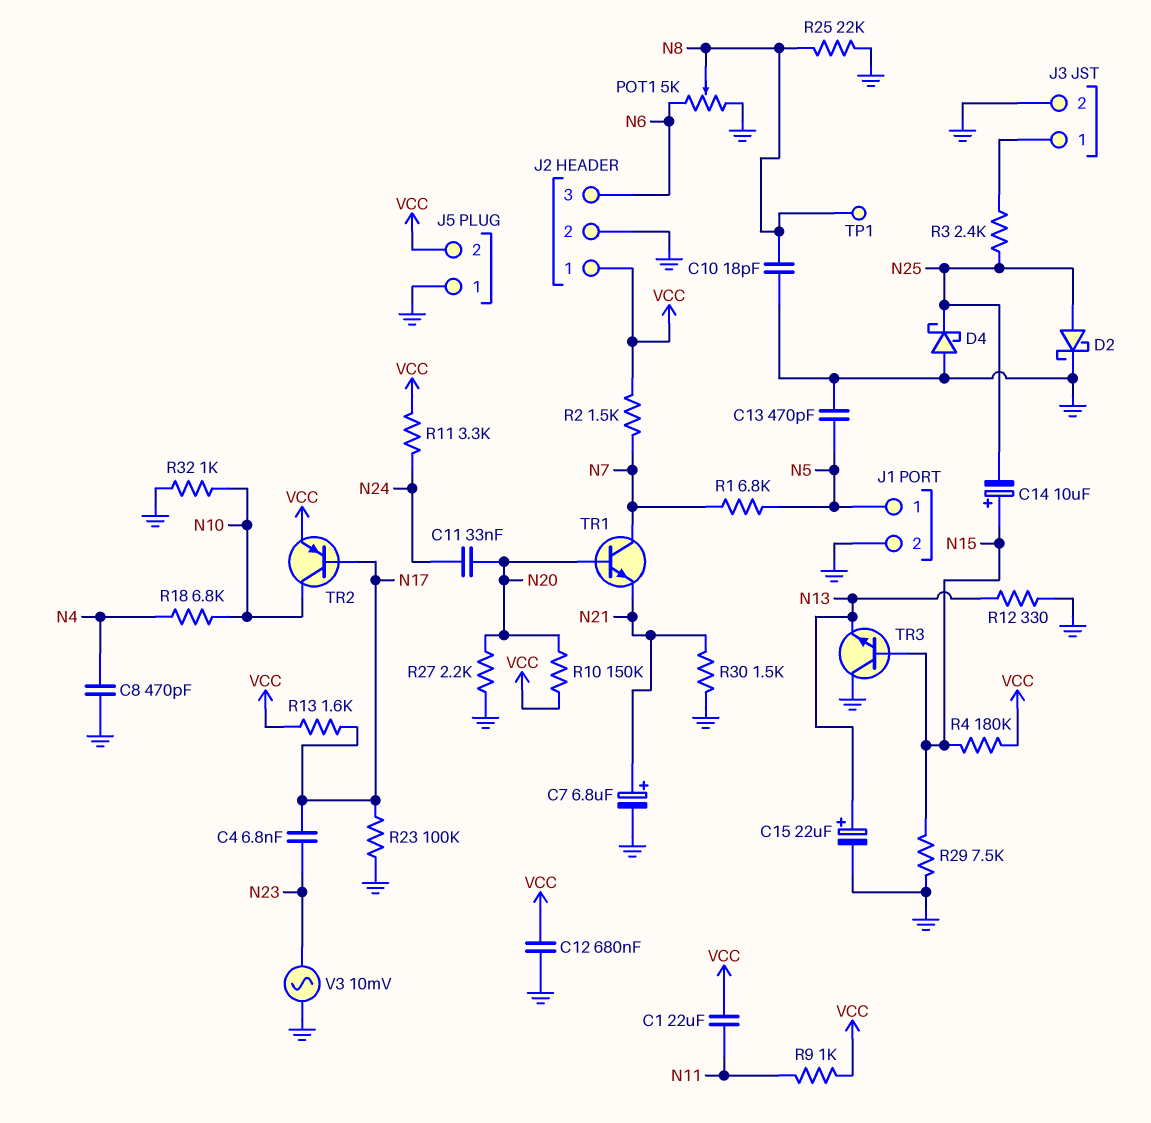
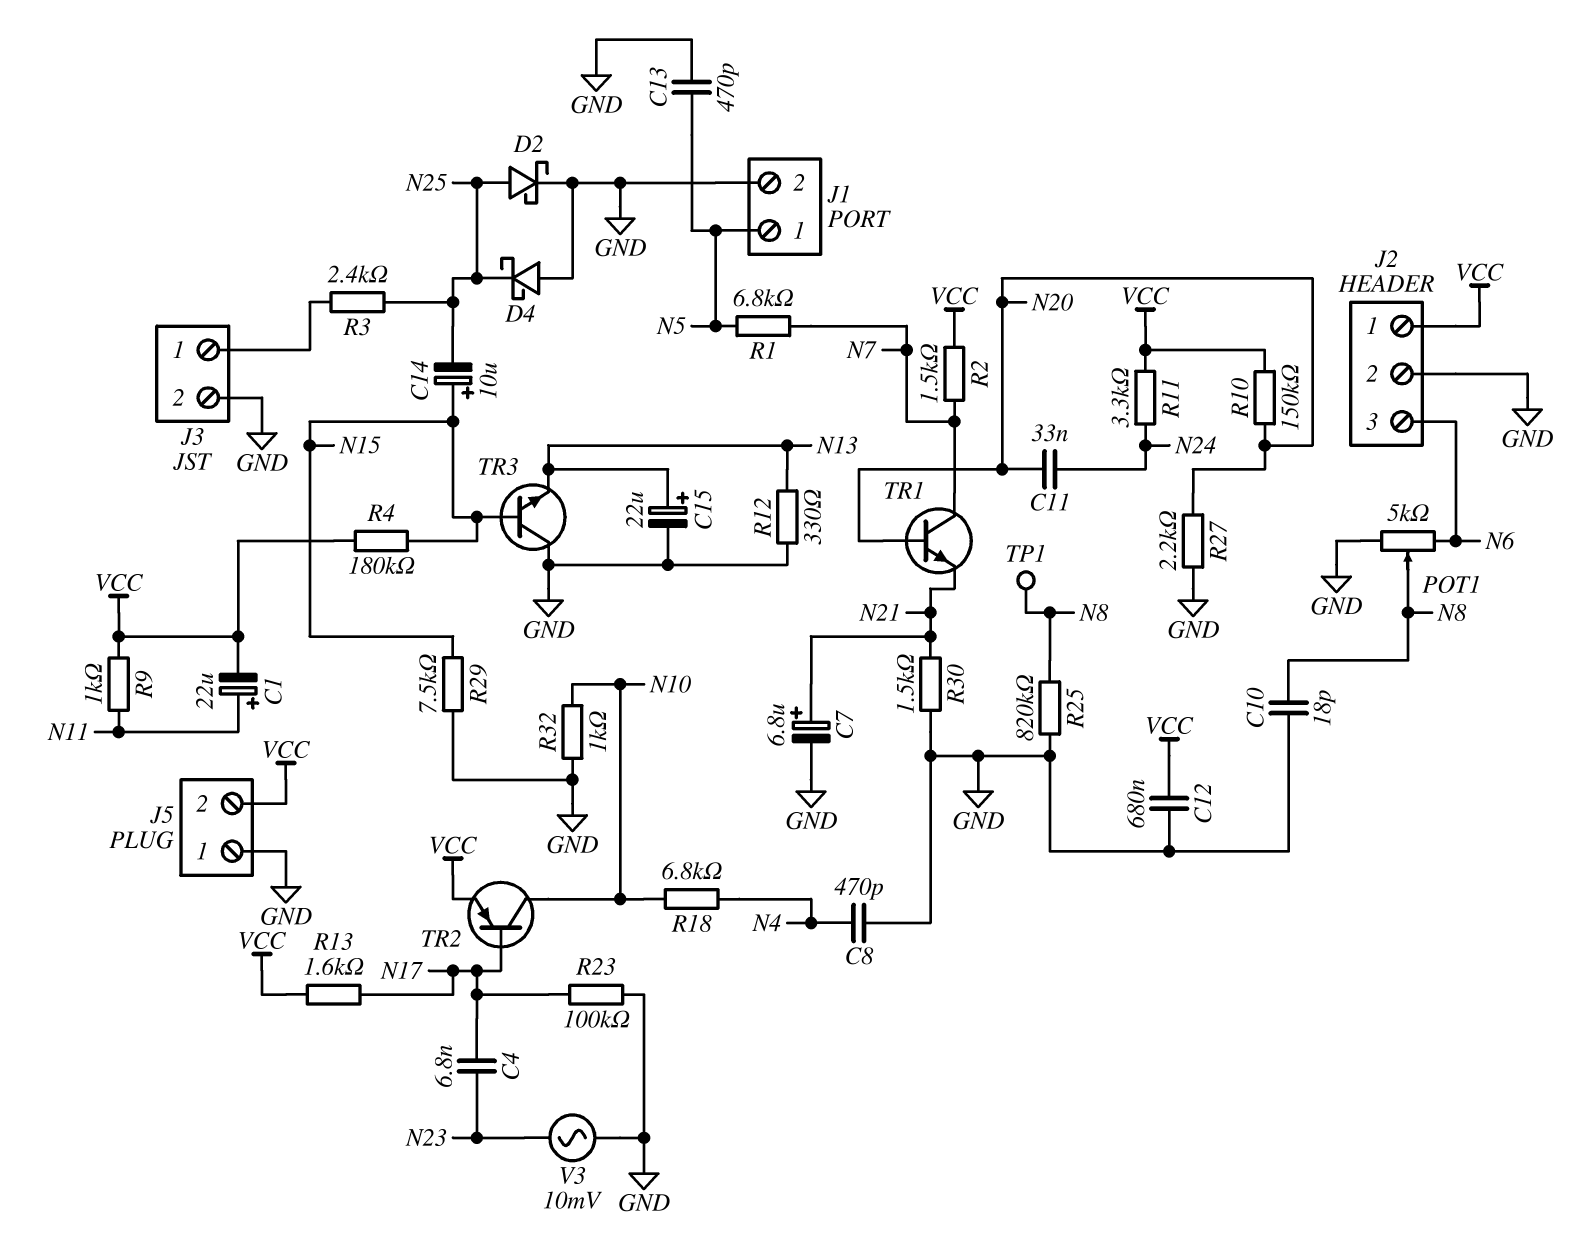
C1: 22uF (N11, VCC) -> 22uF (plus N11, minus VCC)
R25: 22k (GND, N8) -> 820k (GND, N8)

